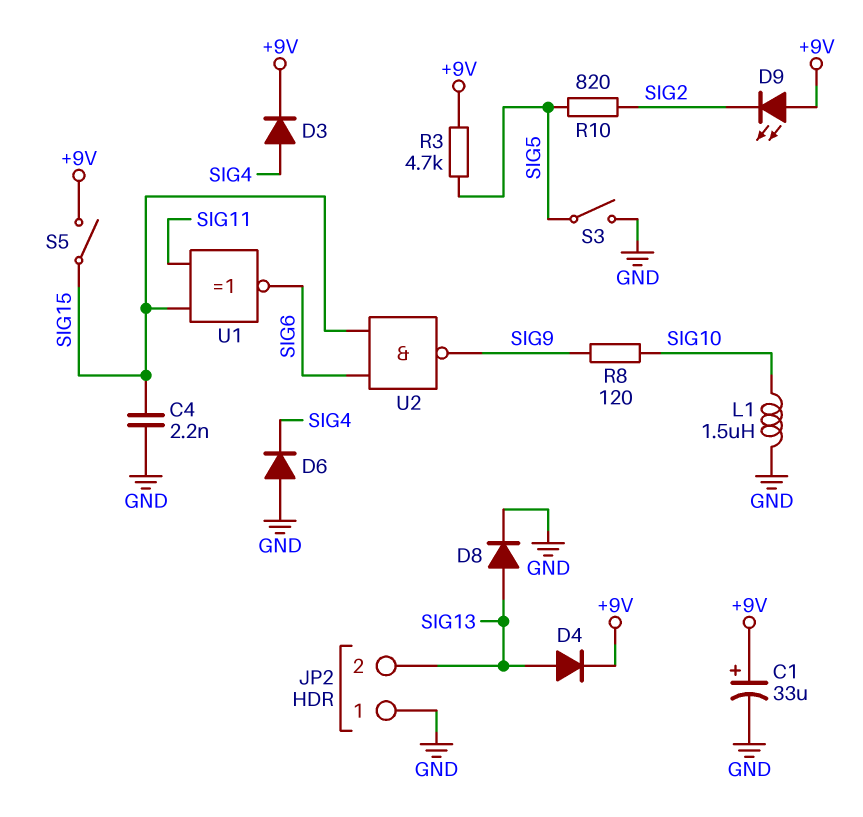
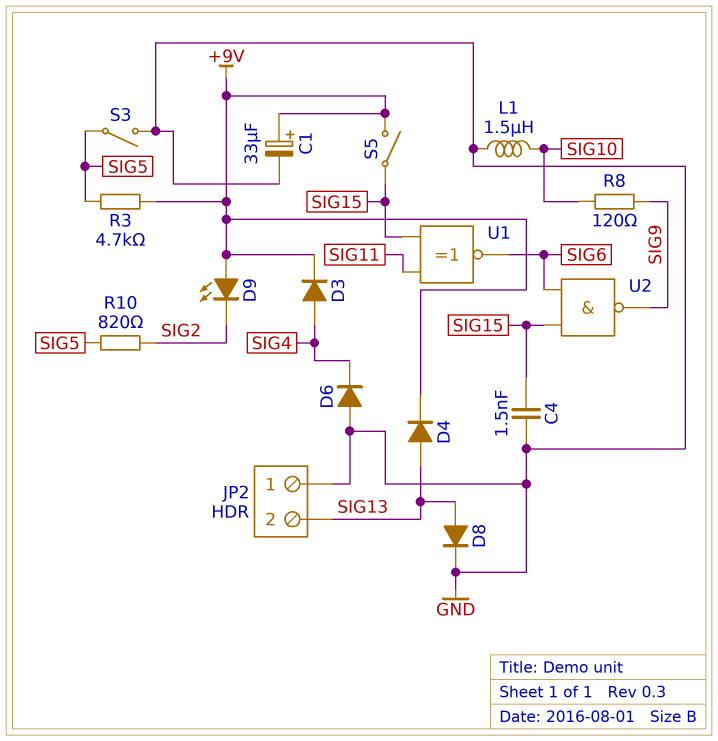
C4: 2.2nF (GND, SIG15) -> 1.5nF (GND, SIG15)

